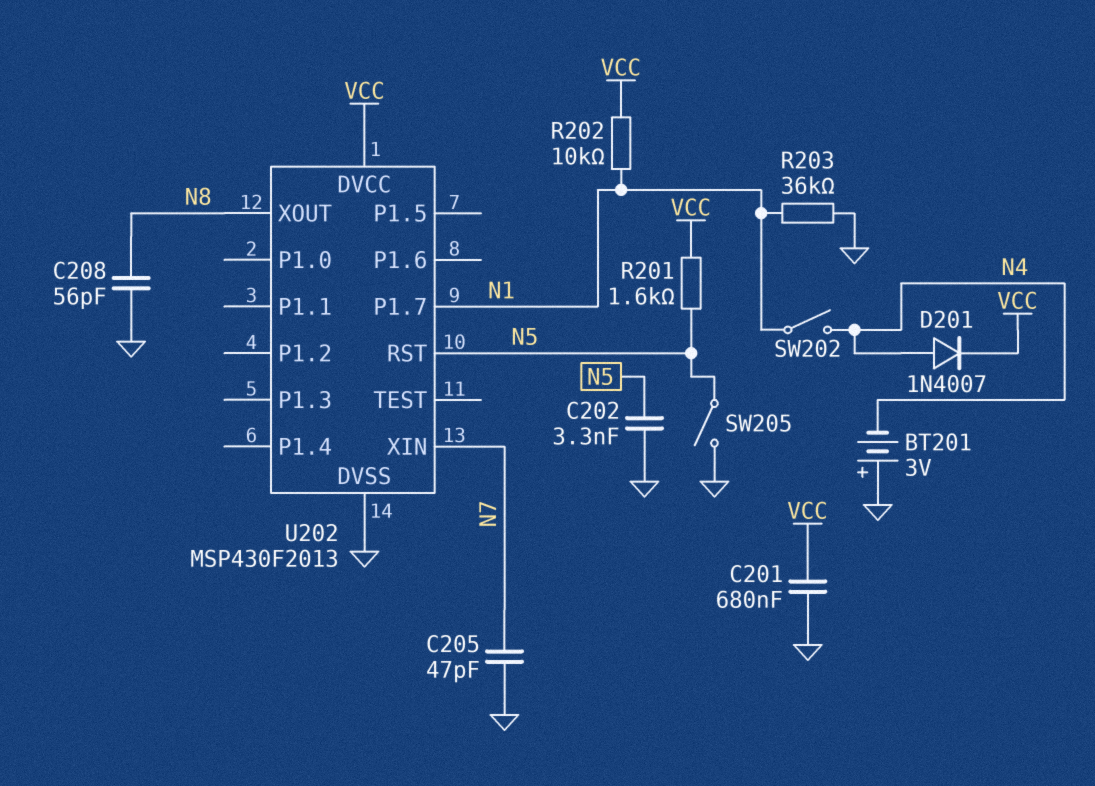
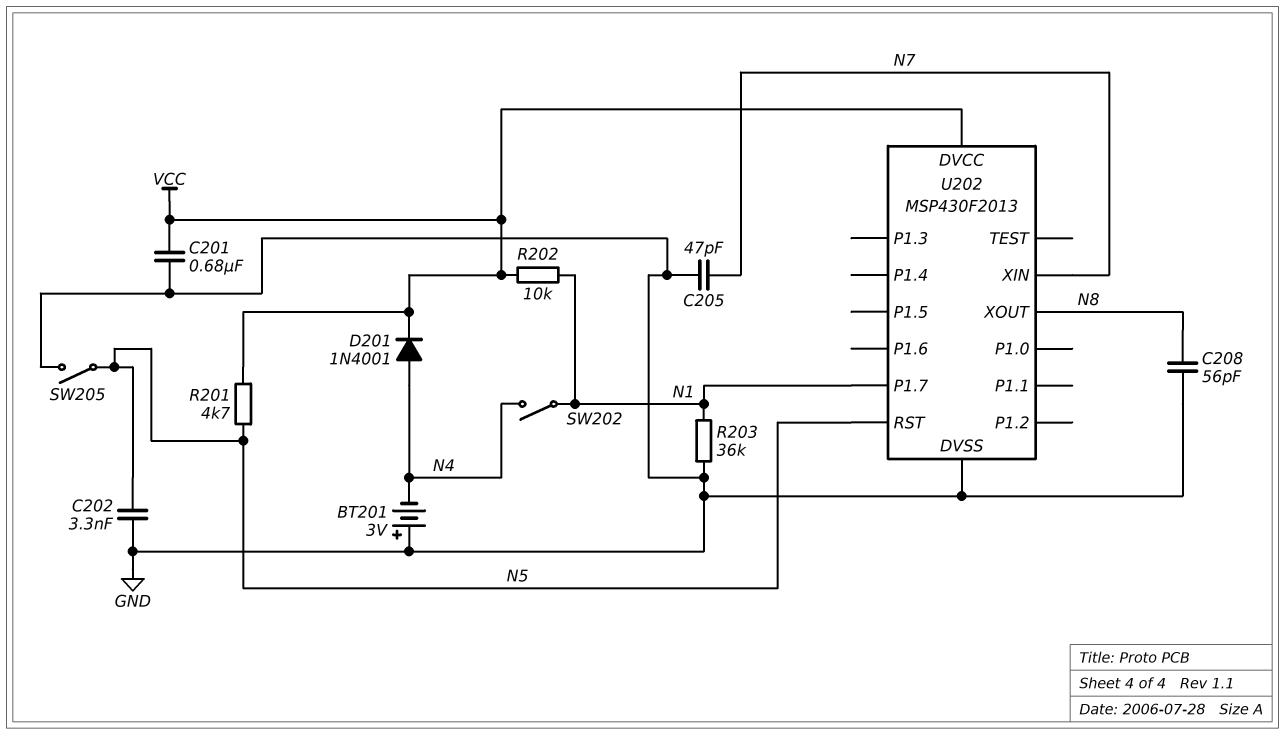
D201: diode 1N4007 (A N4, K VCC) -> diode 1N4001 (A N4, K VCC)
R201: 1.6k (N5, VCC) -> 4.7k (N5, VCC)

